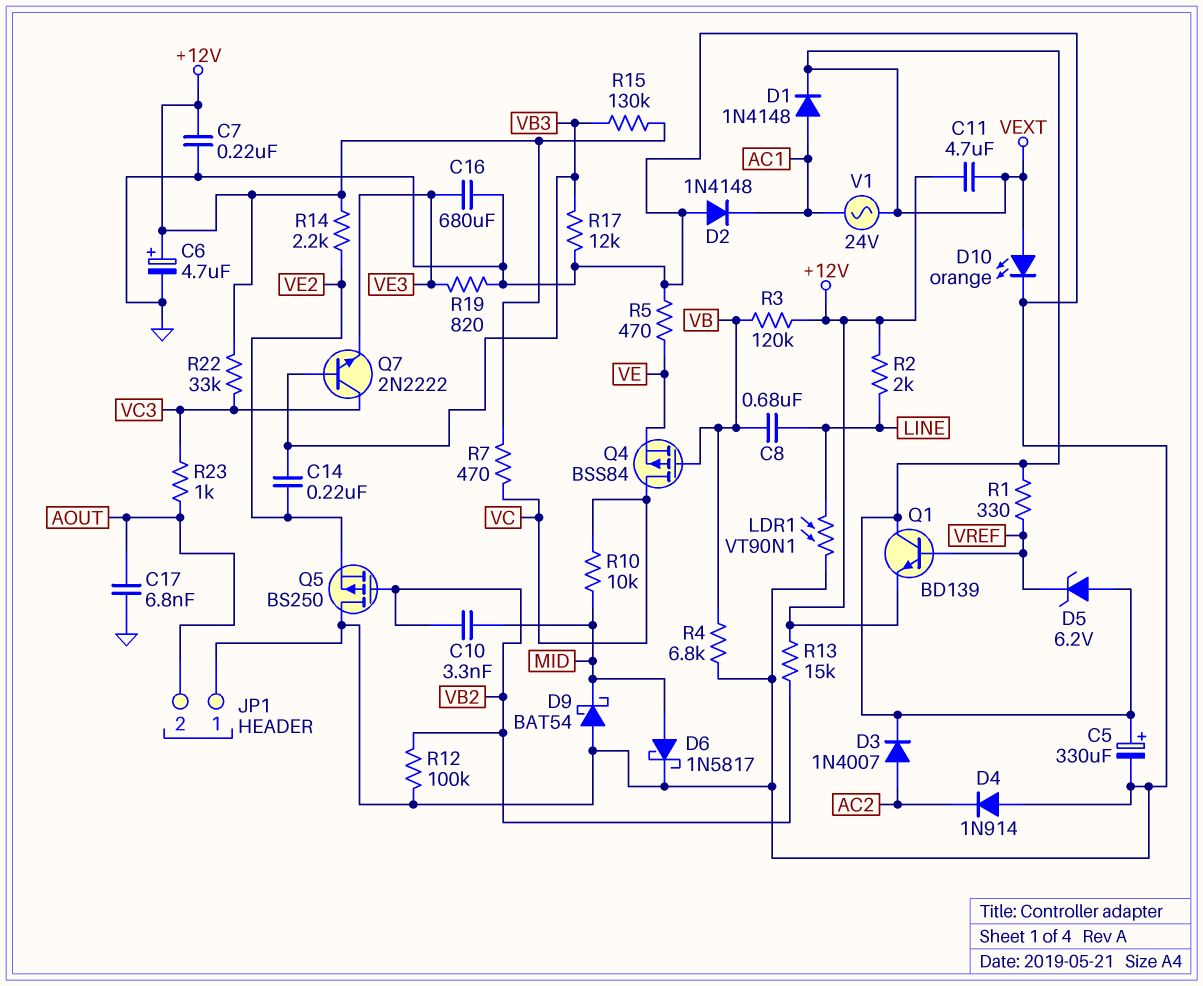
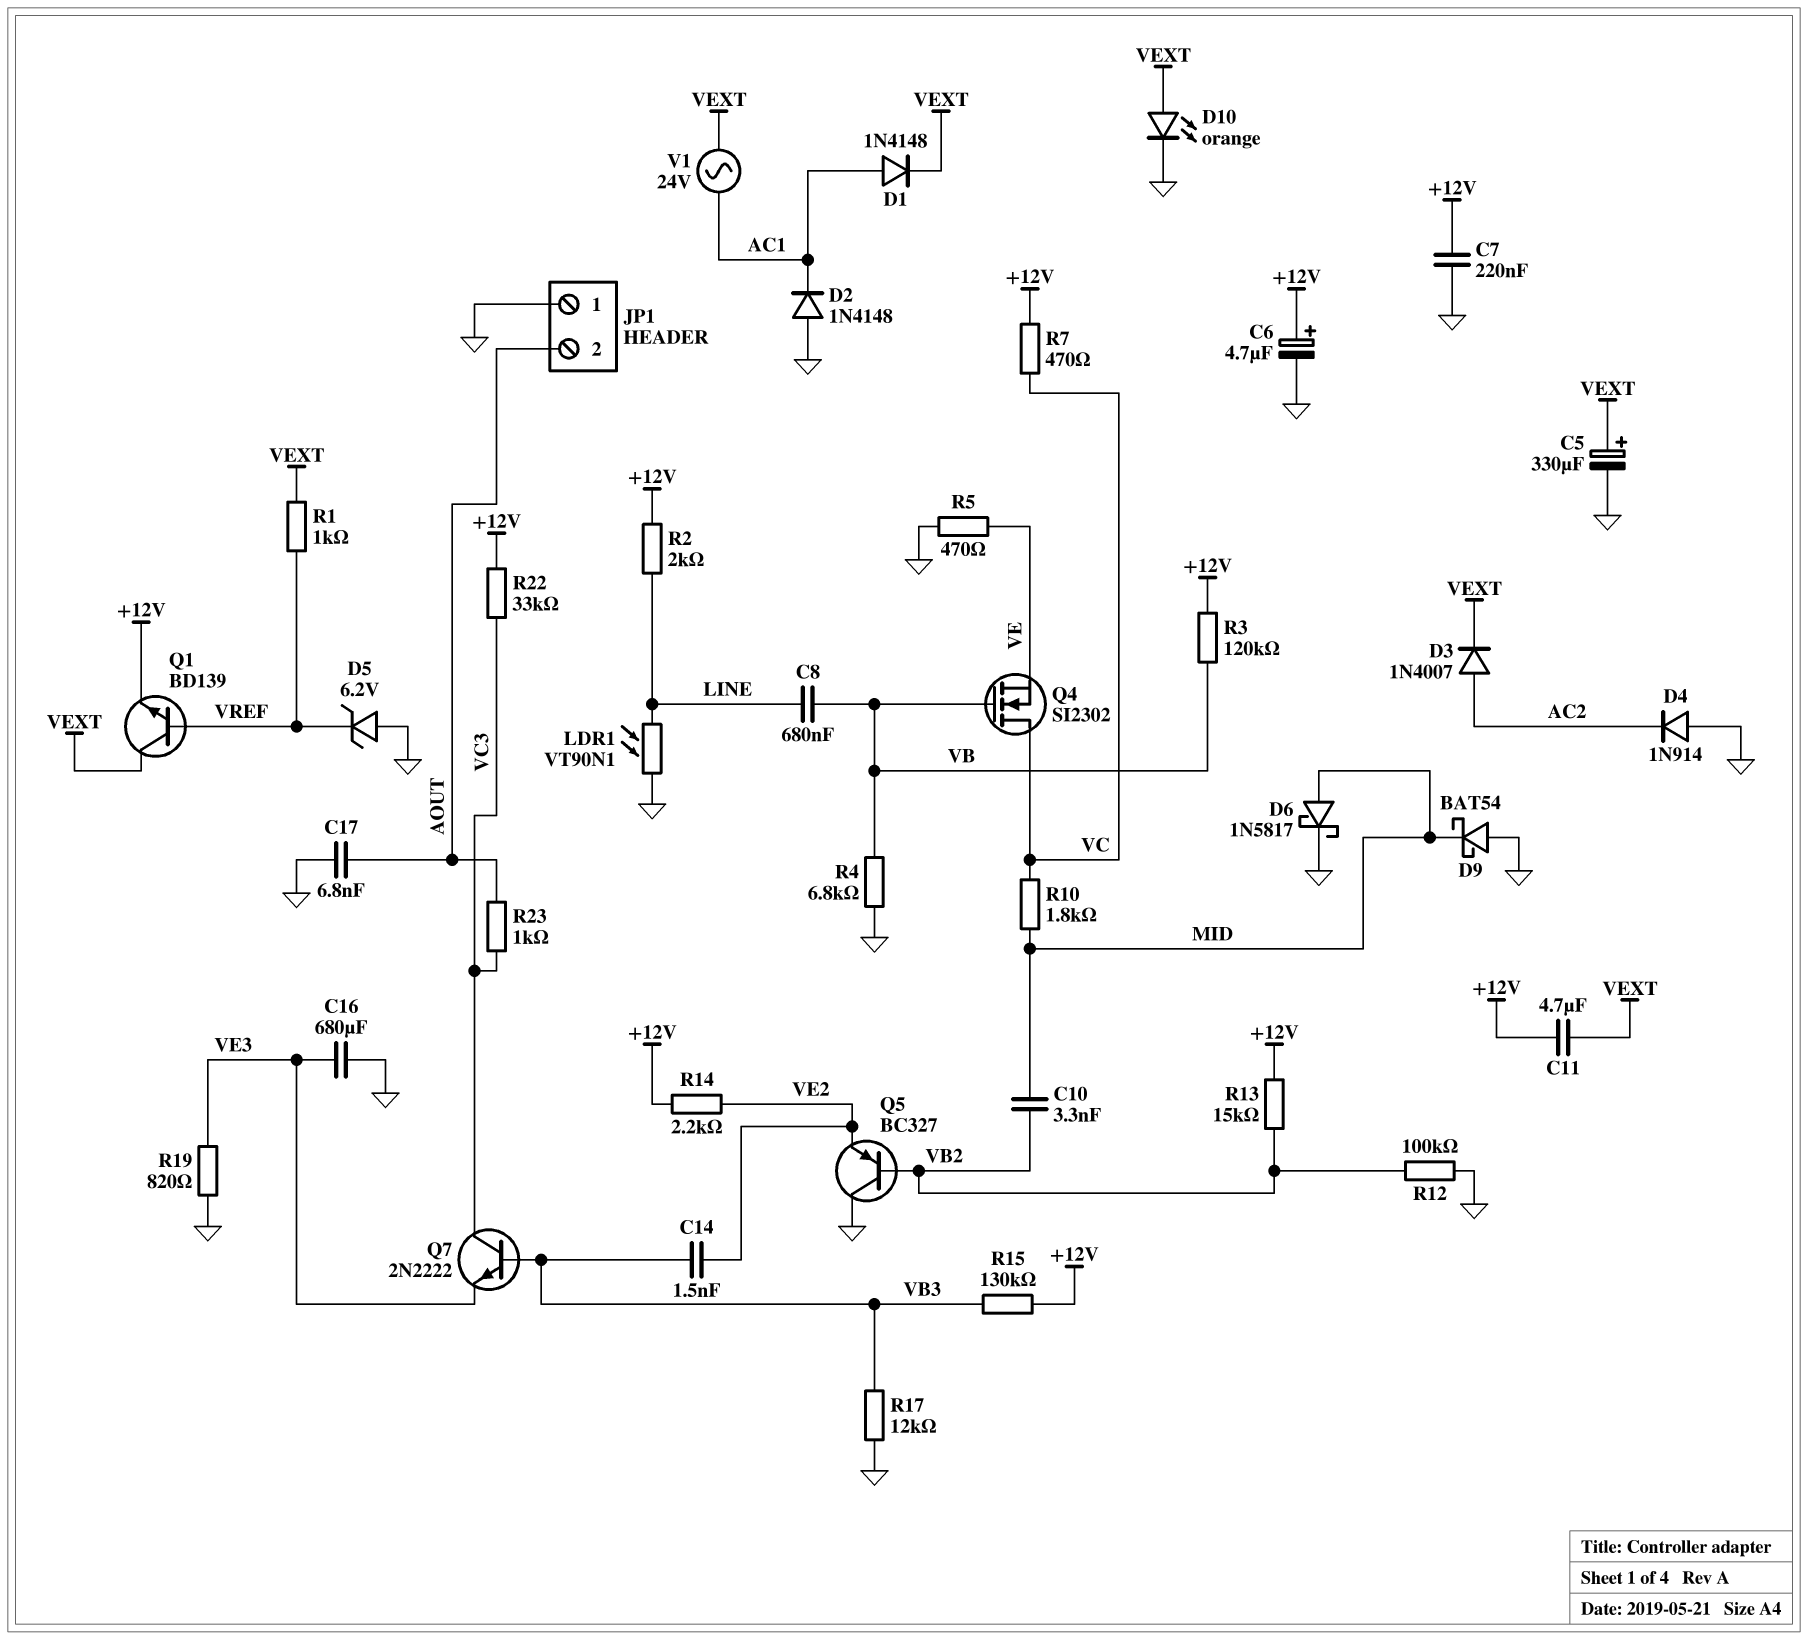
C14: 220nF (VB3, VE2) -> 1.5nF (VB3, VE2)
D5: zener 6.2V (A VEXT, K VREF) -> zener 6.2V (A GND, K VREF)
Q4: PMOS BSS84 (G VB, D VC, S VE) -> NMOS SI2302 (G VB, D VC, S VE)
Q5: PMOS BS250 (G VB2, D GND, S VE2) -> PNP BC327 (B VB2, C GND, E VE2)
R1: 330 (VEXT, VREF) -> 1k (VEXT, VREF)
R10: 10k (MID, VC) -> 1.8k (MID, VC)

